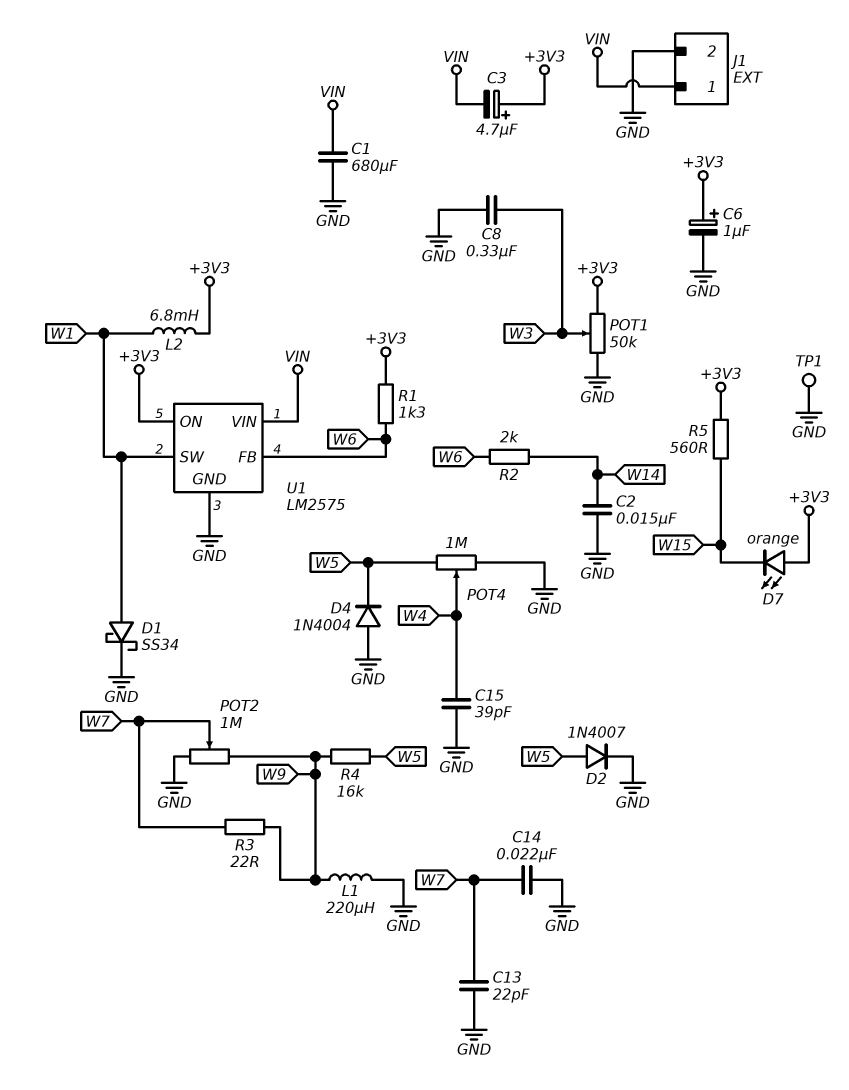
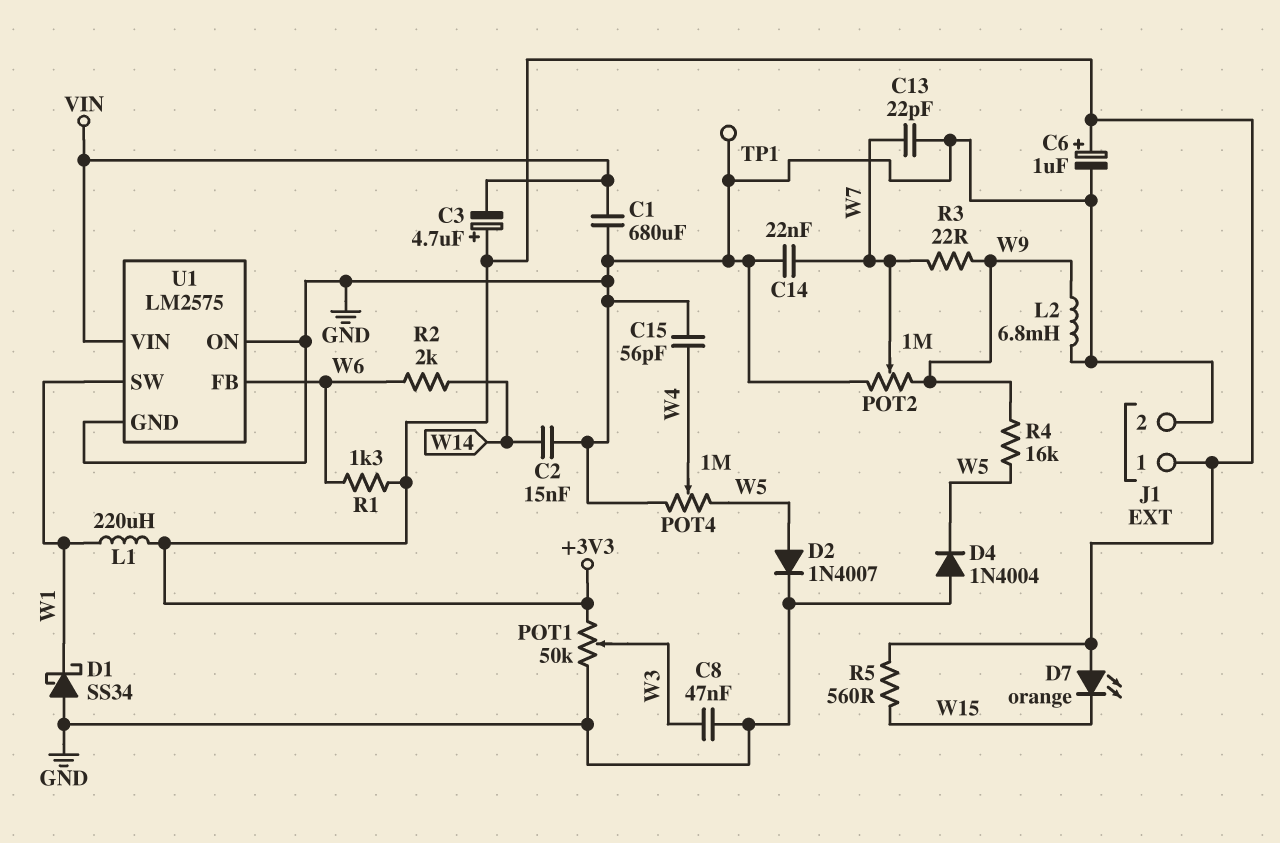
C8: 330nF (GND, W3) -> 47nF (GND, W3)
C15: 39pF (GND, W4) -> 56pF (GND, W4)
D1: schottky SS34 (A W1, K GND) -> schottky SS34 (A GND, K W1)
J1 pin 1: VIN -> +3V3
L1: 220uH (GND, W9) -> 220uH (+3V3, W1)
L2: 6.8mH (+3V3, W1) -> 6.8mH (GND, W9)
U1 pin ON: +3V3 -> GND

